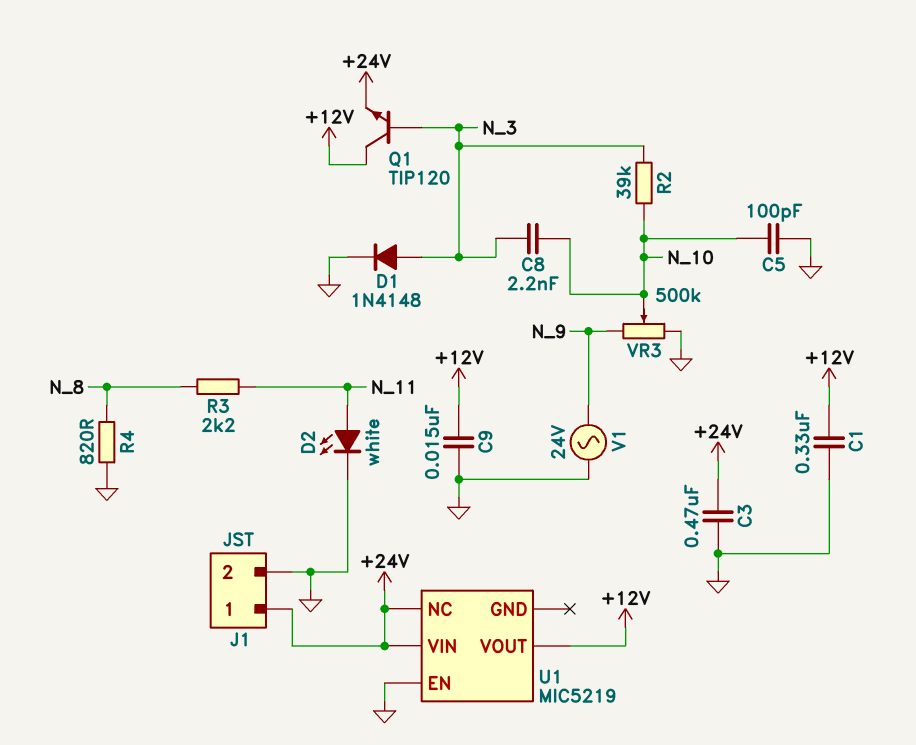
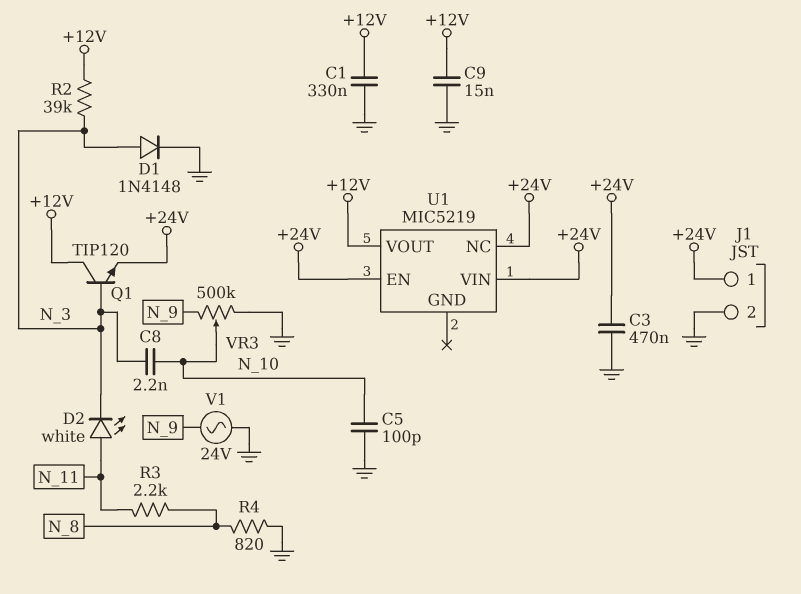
D2: LED white (A N_11, K GND) -> LED white (A N_11, K N_3)
R2: 39k (N_3, N_10) -> 39k (+12V, N_3)
U1 pin EN: GND -> +24V

